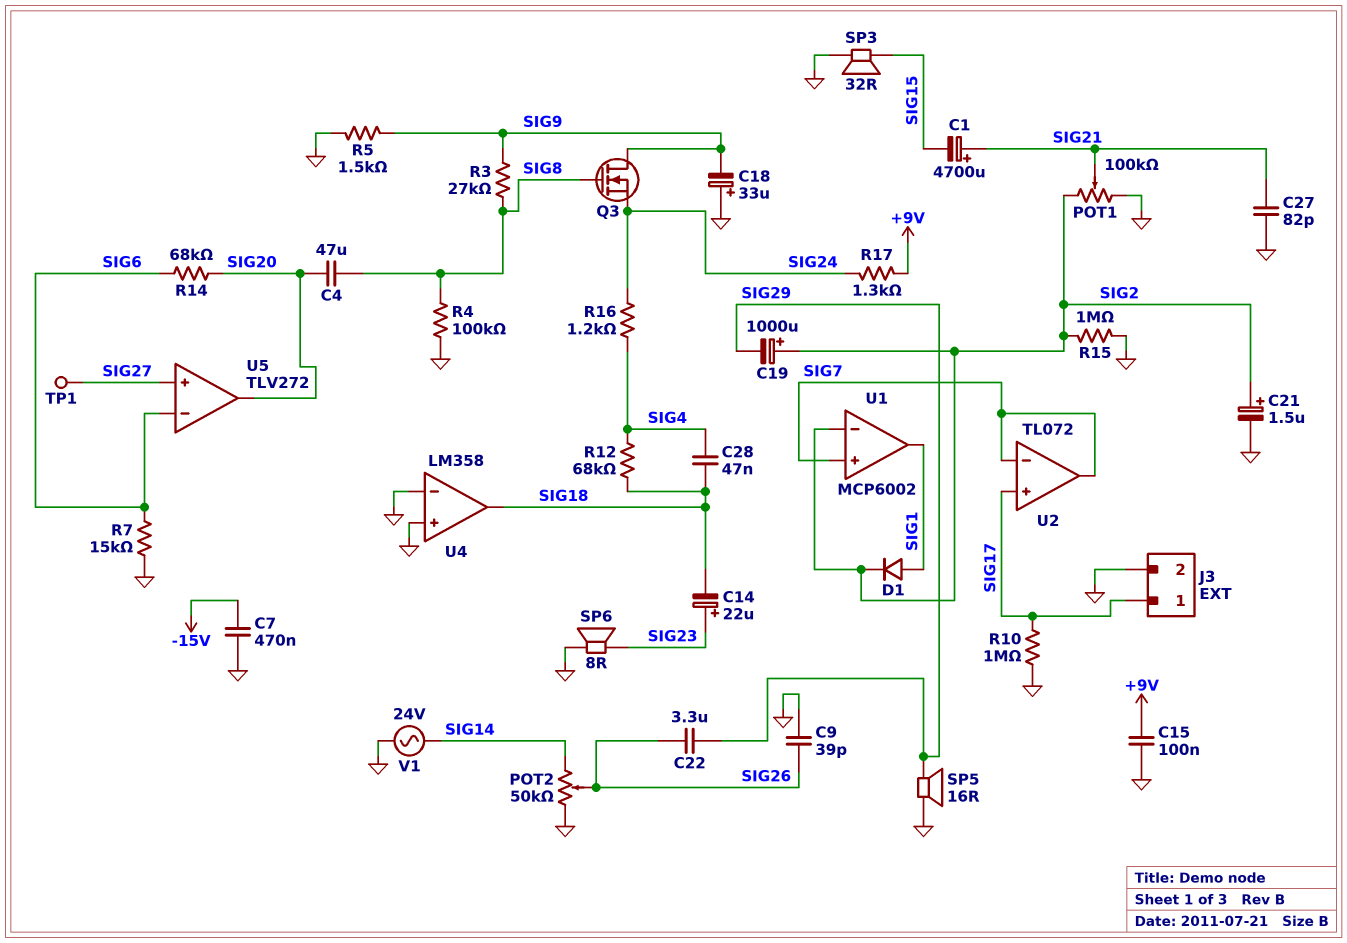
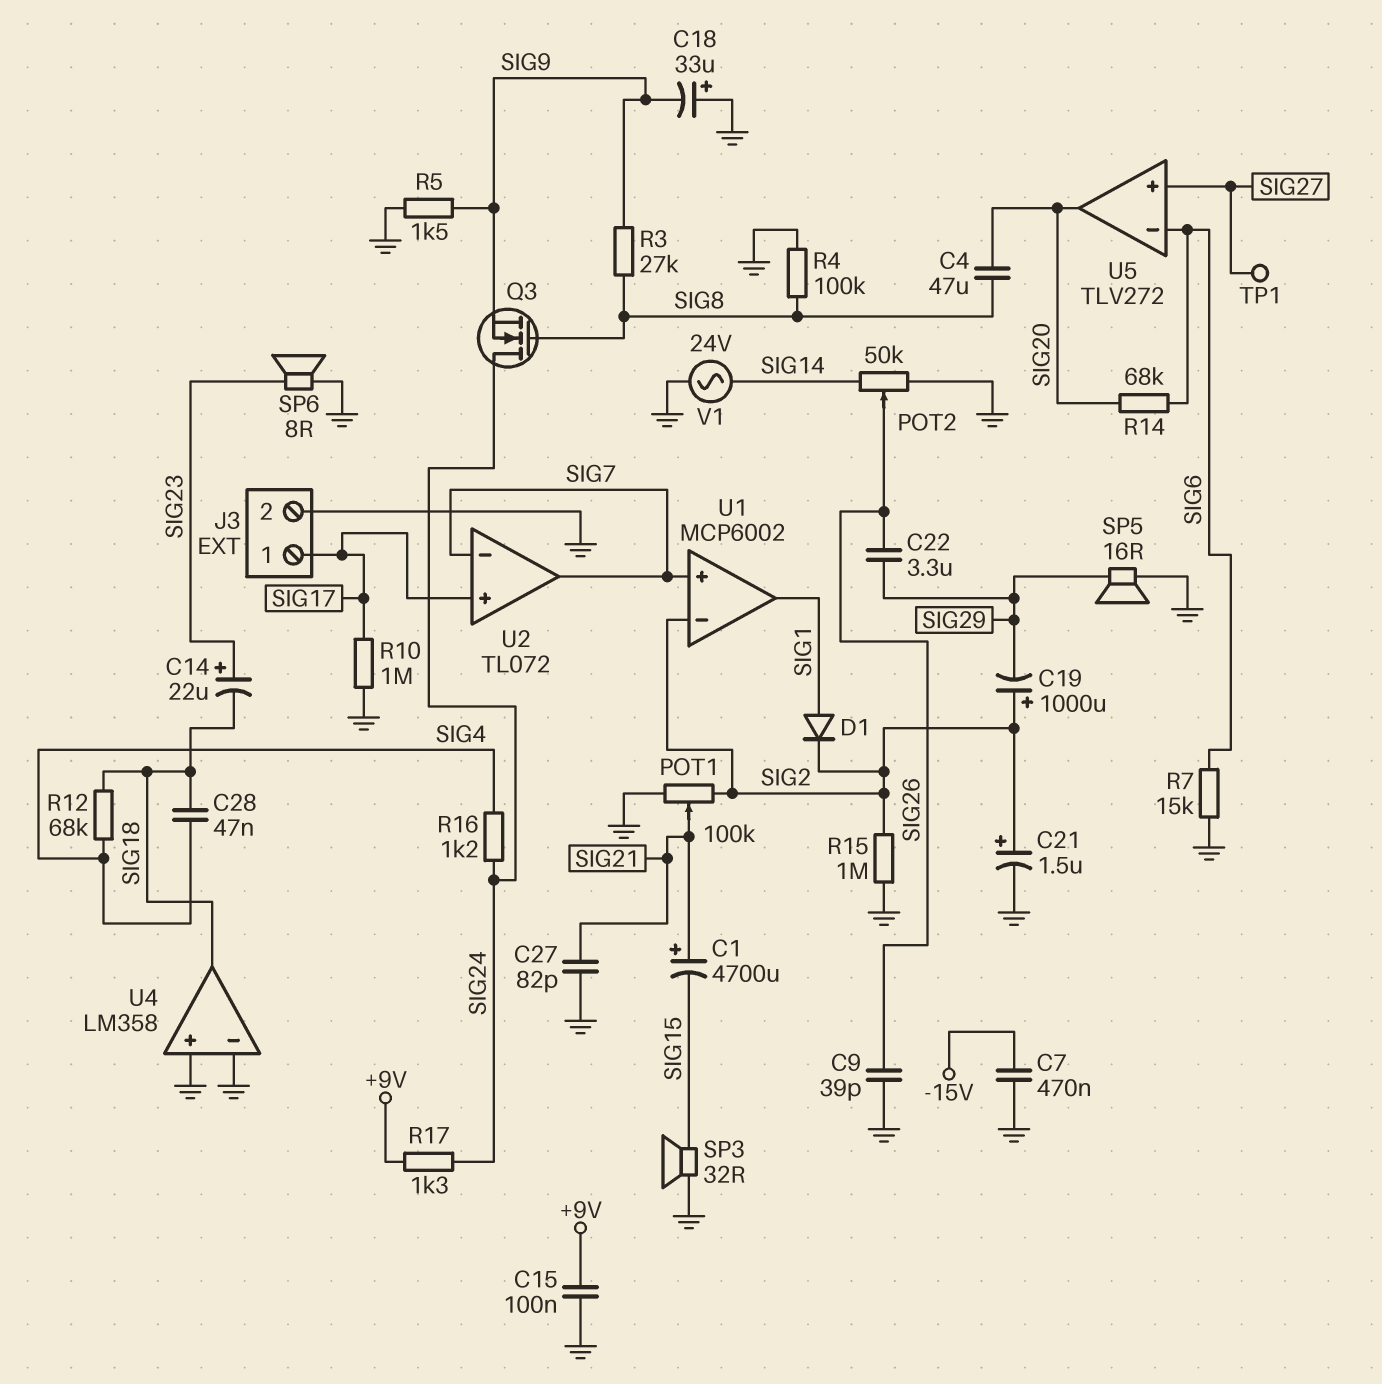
Q3: NMOS (G SIG8, D SIG9, S SIG24) -> NMOS (G SIG8, D SIG24, S SIG9)

